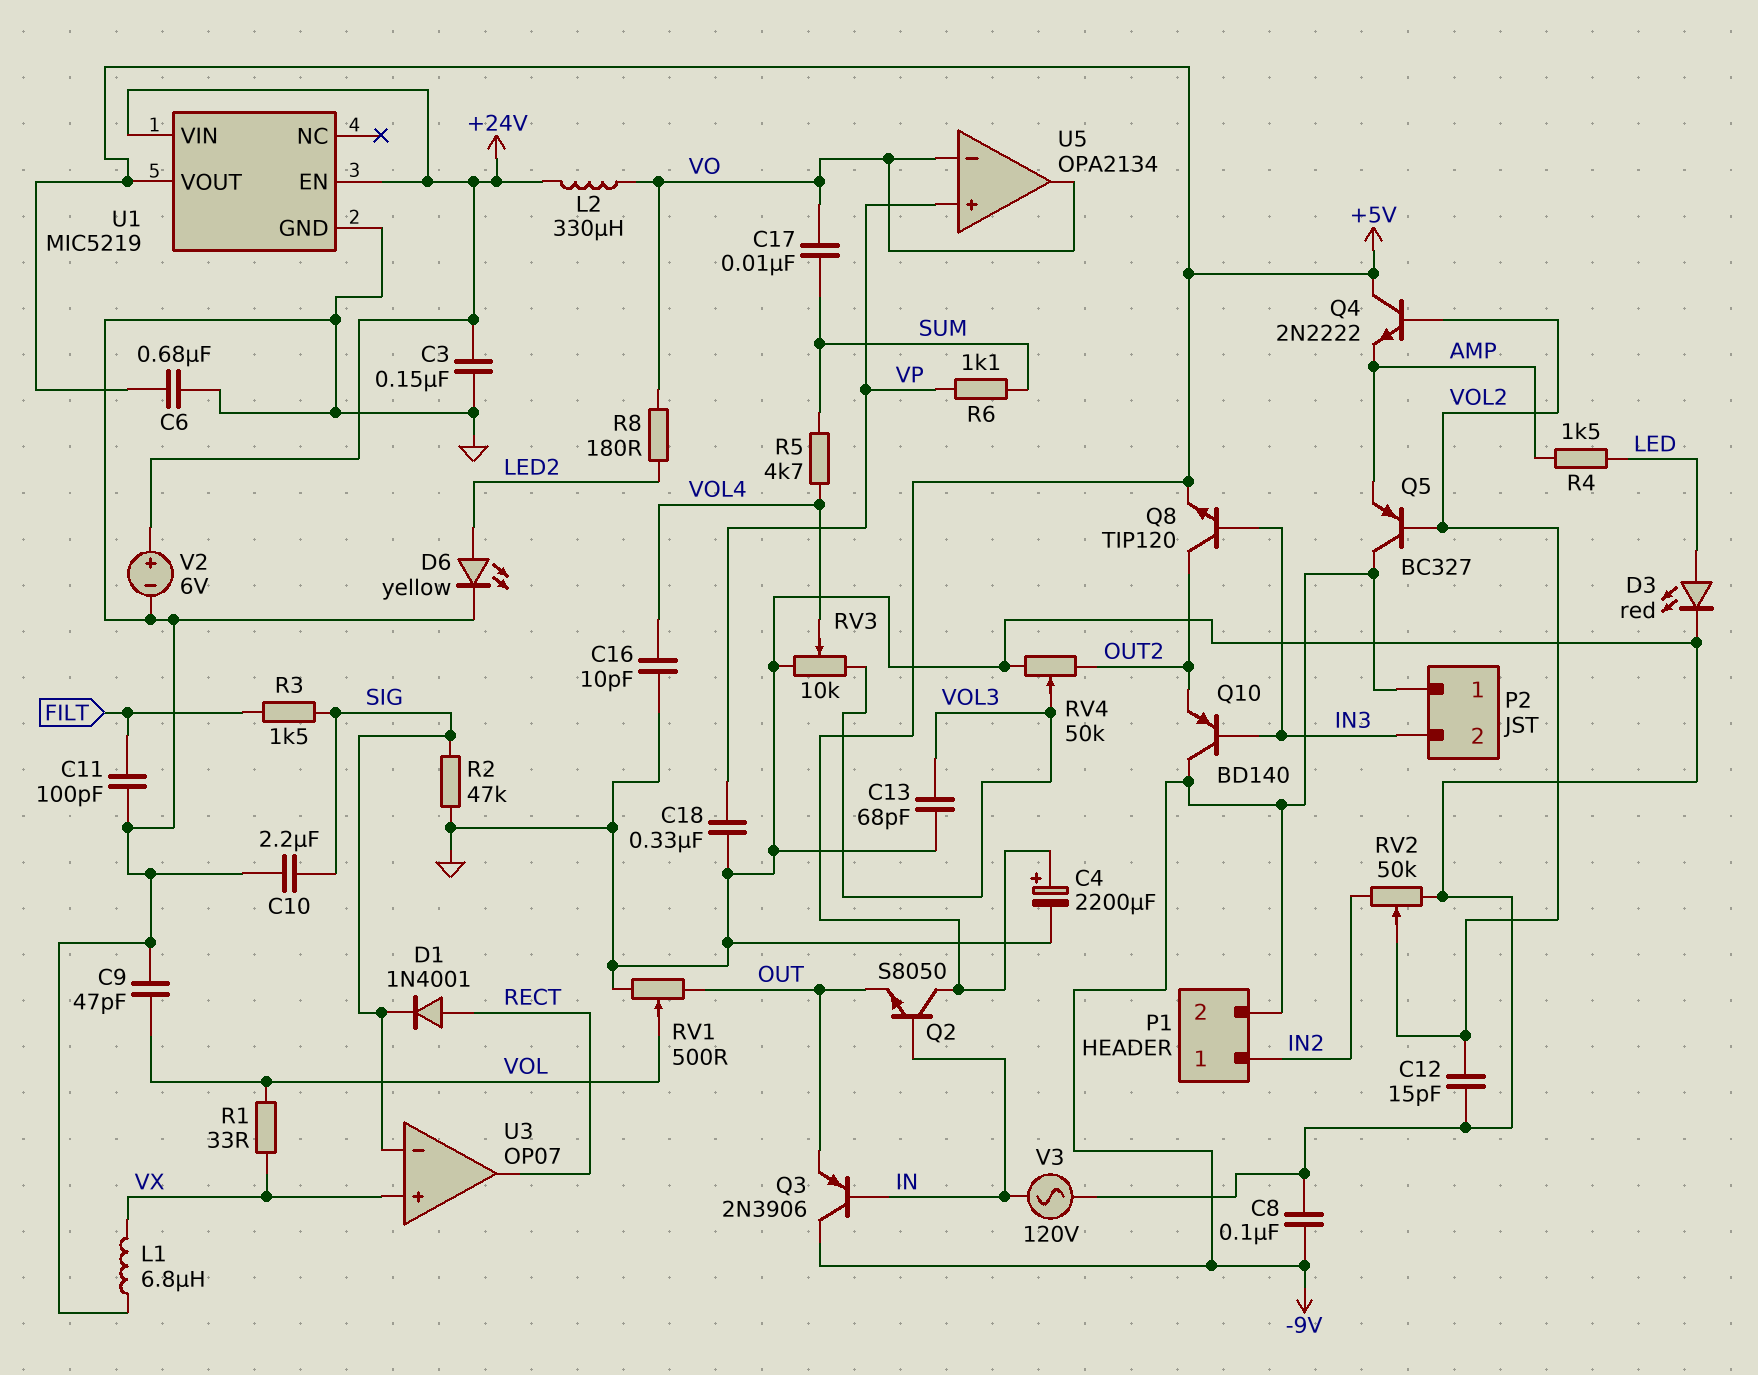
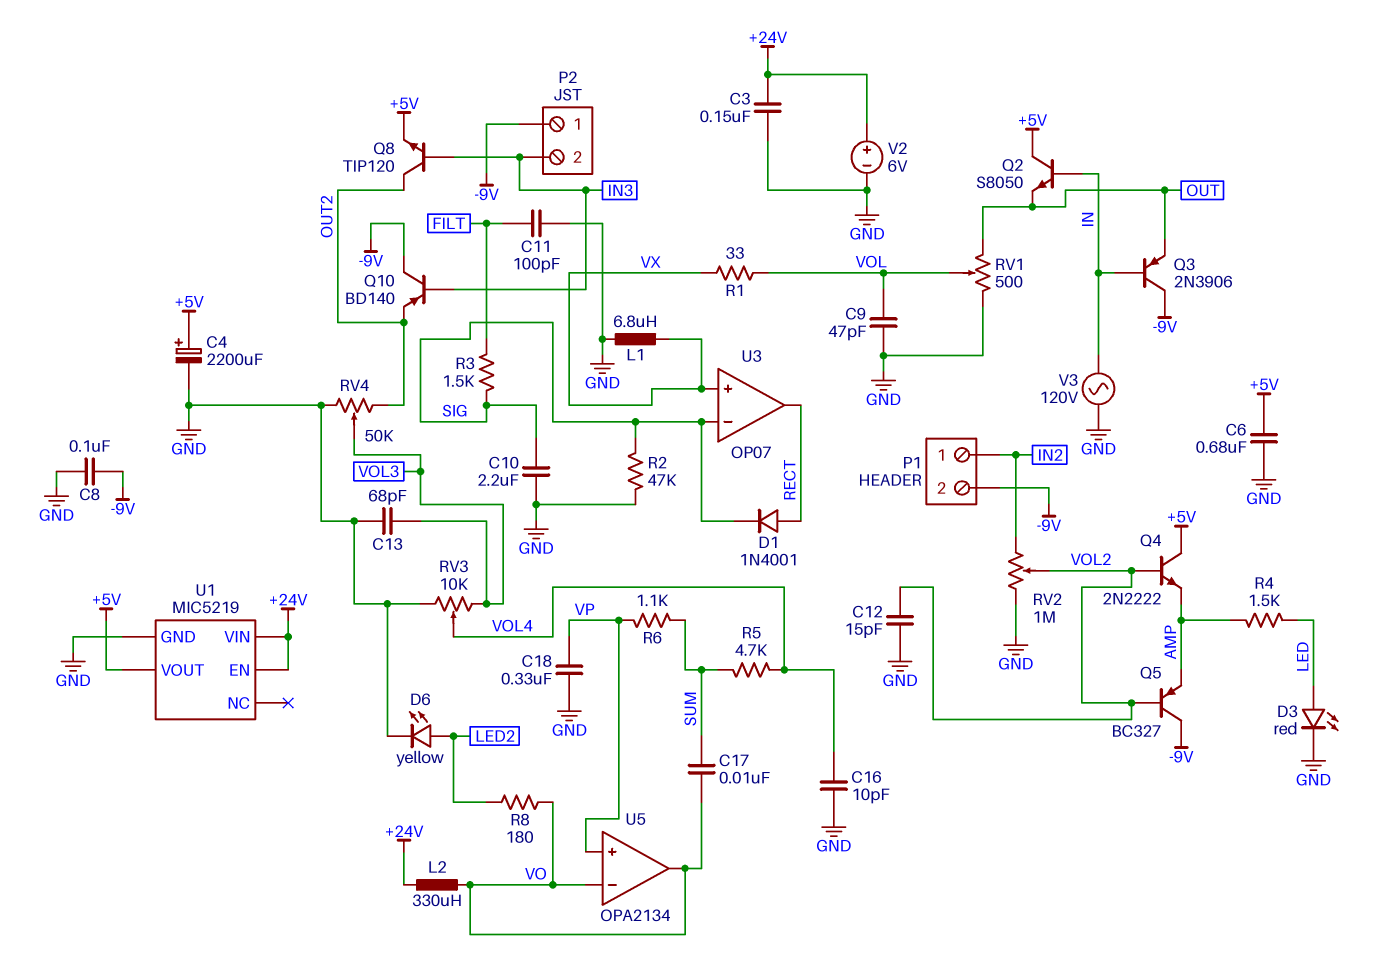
RV2: 50k (GND, IN2, wiper VOL2) -> 1M (GND, IN2, wiper VOL2)

